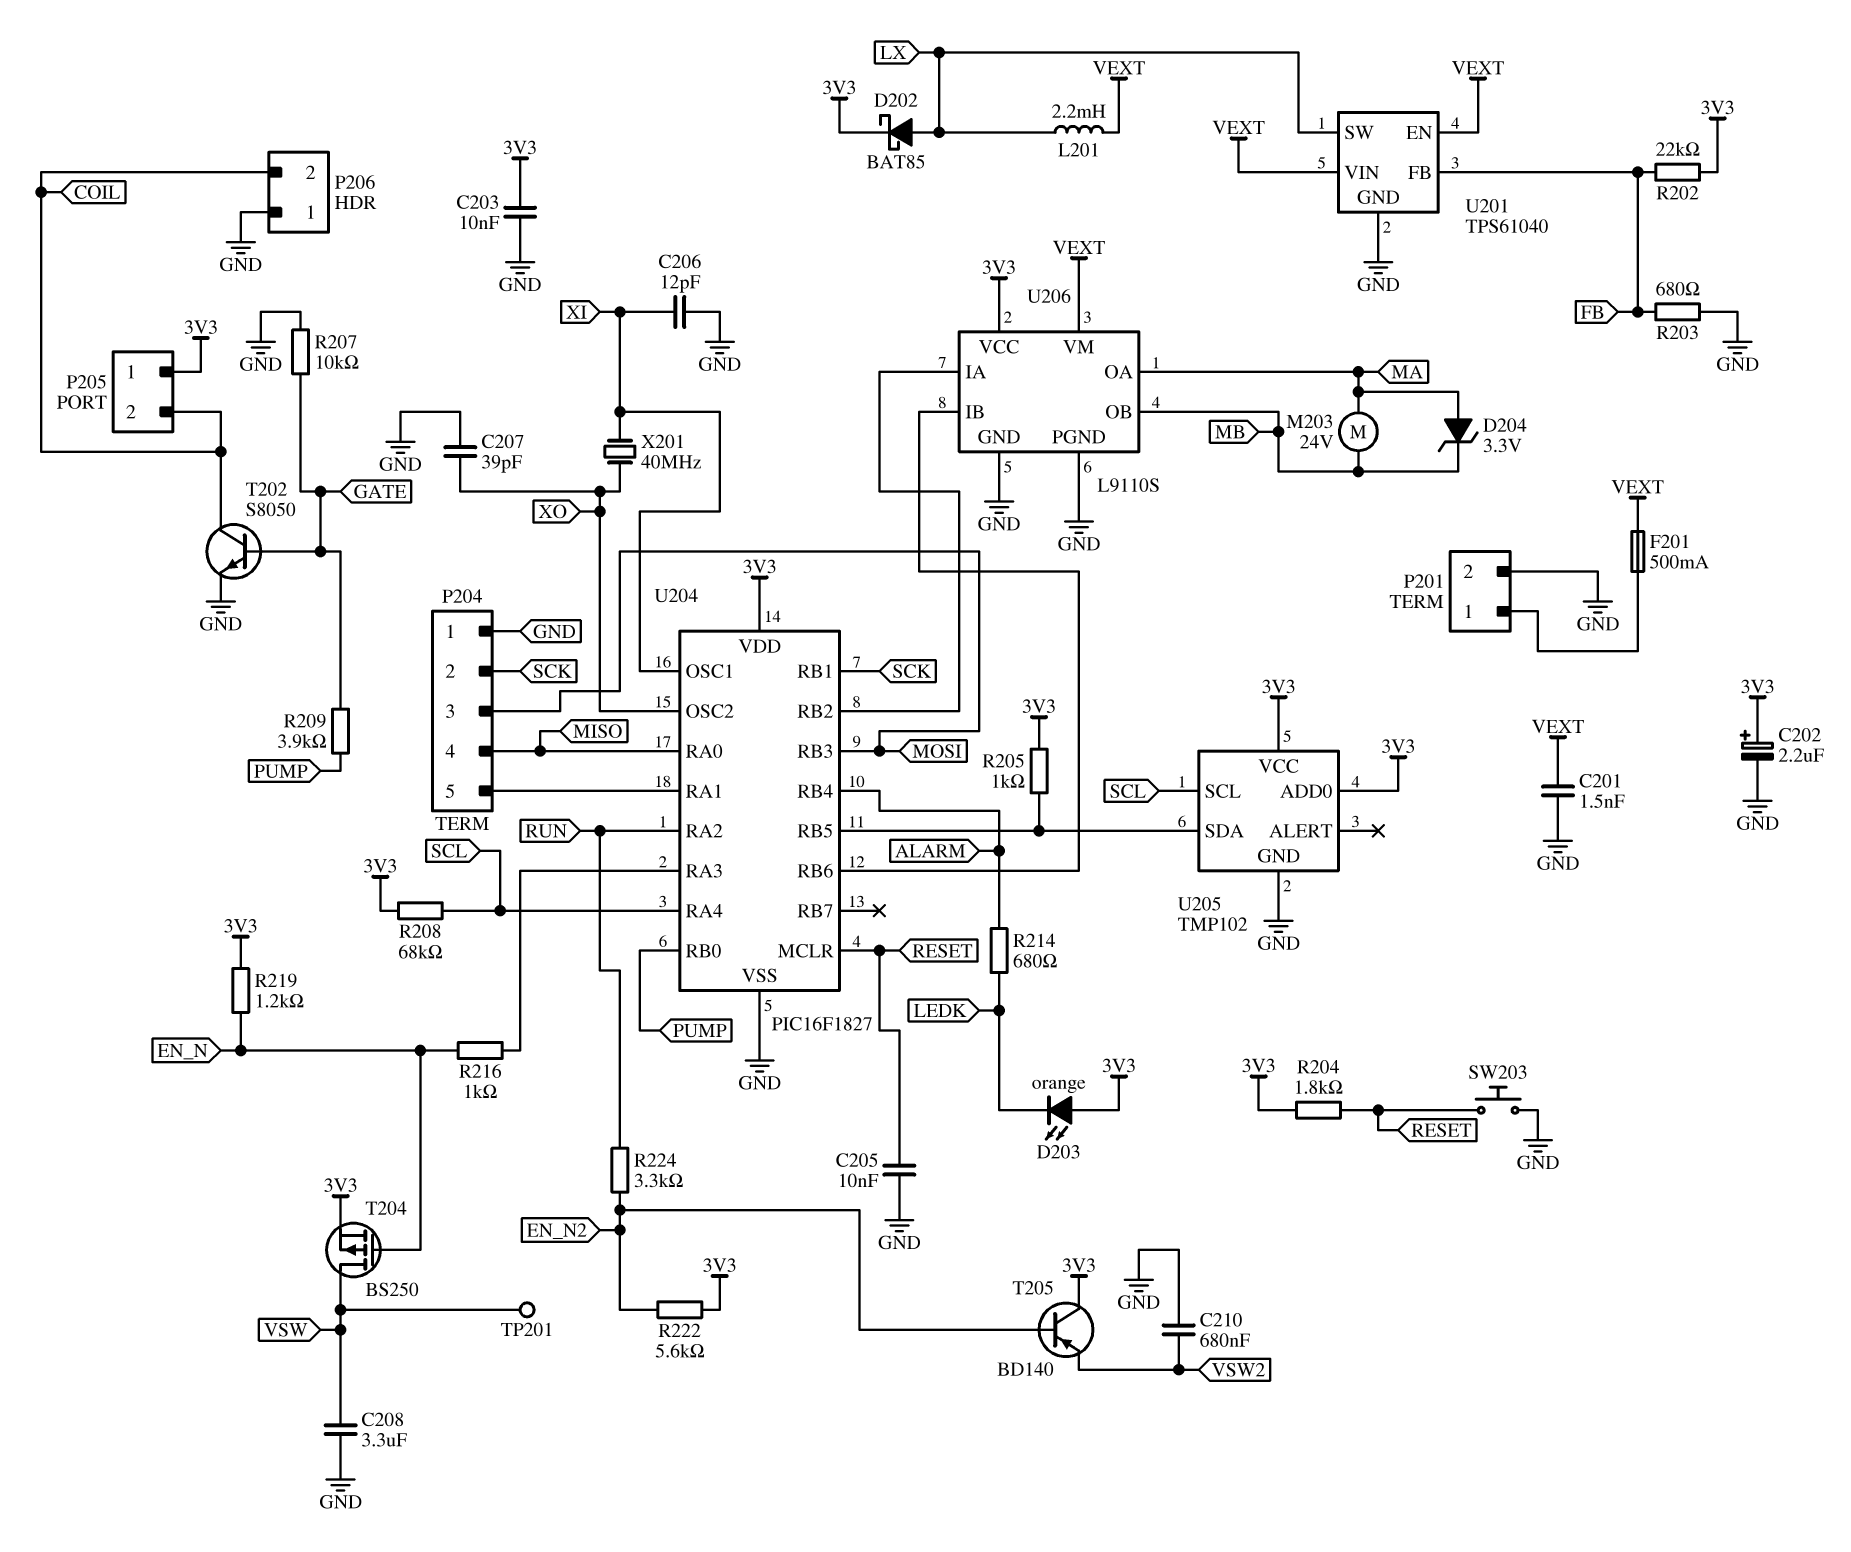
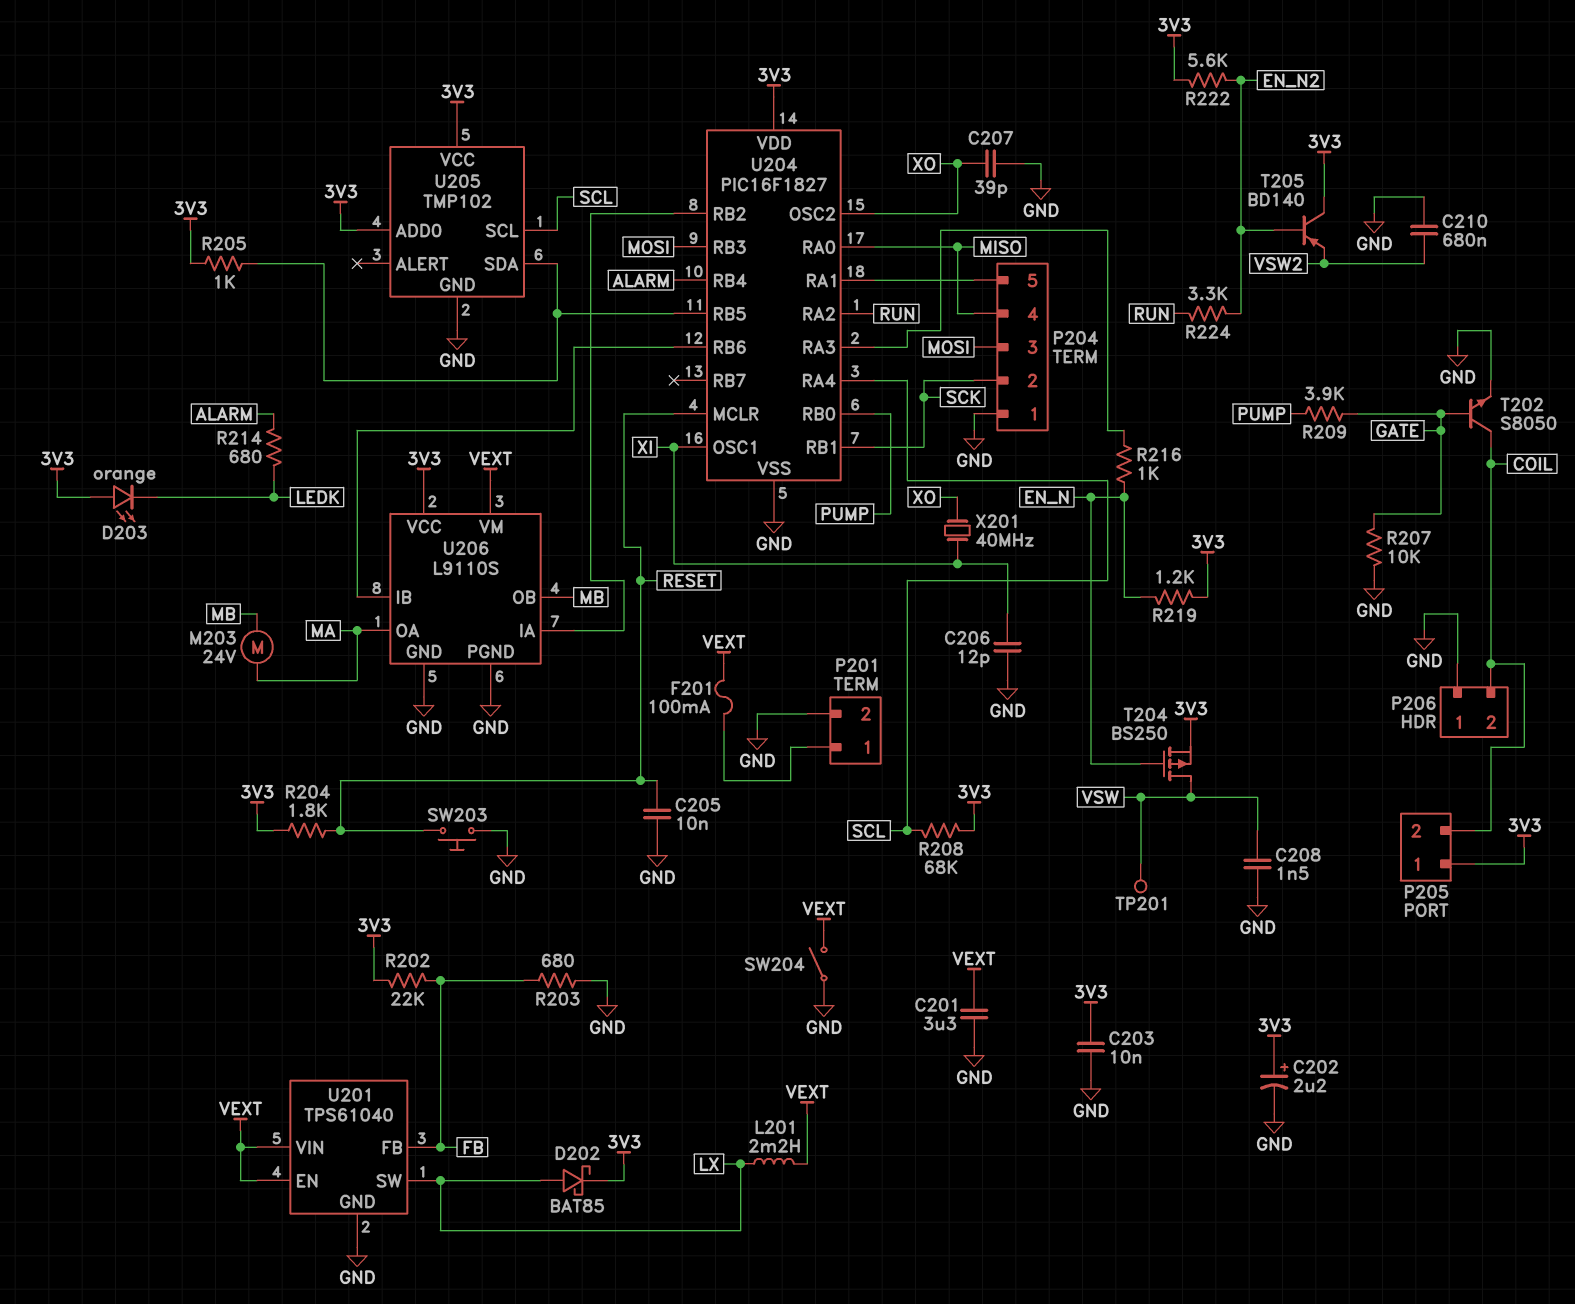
C201: 1.5nF (GND, VEXT) -> 3.3uF (GND, VEXT)
C208: 3.3uF (GND, VSW) -> 1.5nF (GND, VSW)
D204: zener 3.3V (A MA, K MB) -> none
F201: 500mA (P201/1, VEXT) -> 100mA (P201/1, VEXT)
SW204: none -> switch (GND, VEXT)

